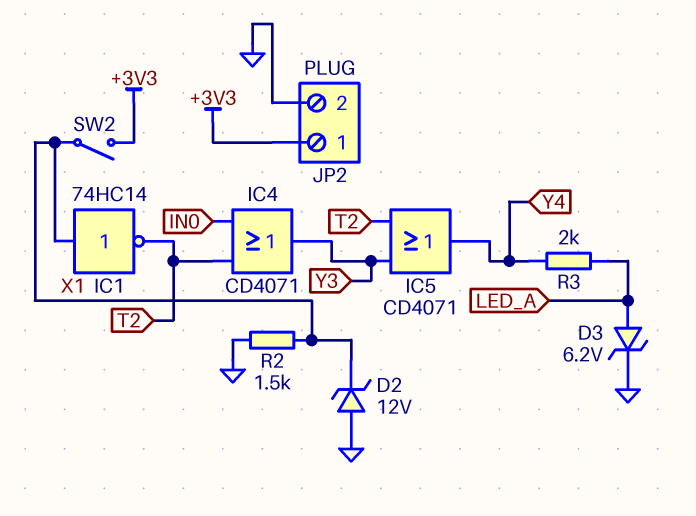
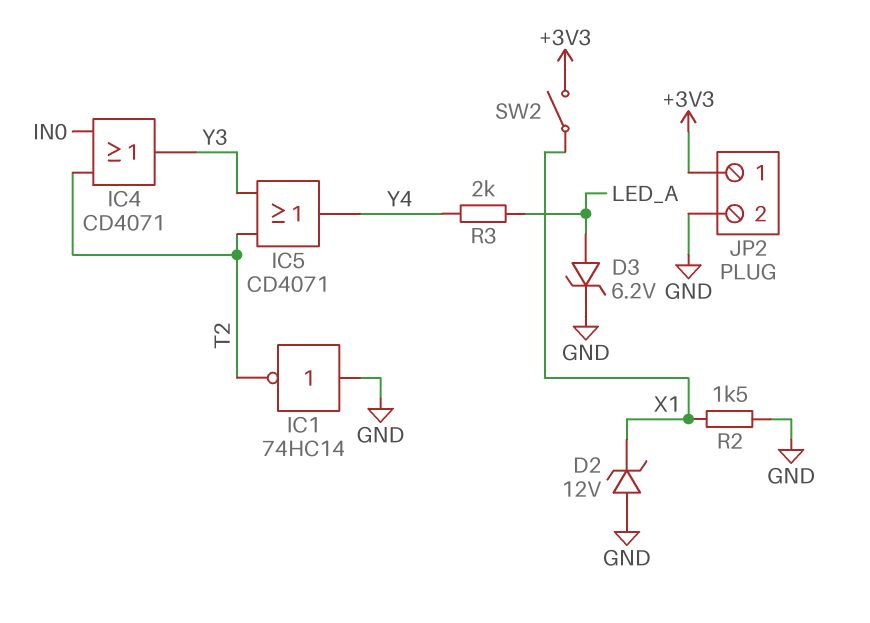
IC1: NOT 74HC14 (in X1, out T2) -> NOT 74HC14 (in GND, out T2)

